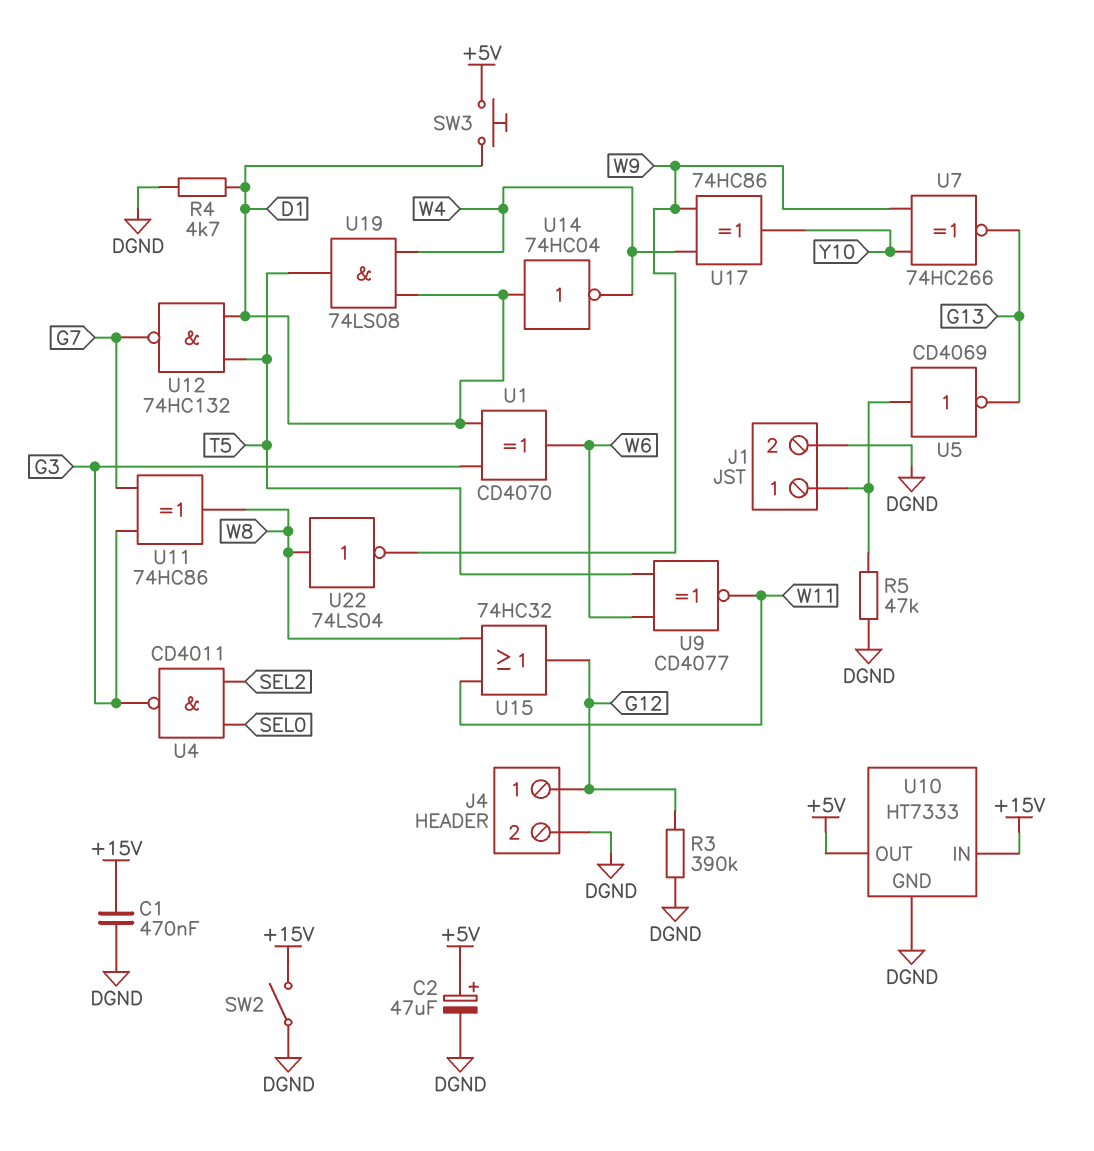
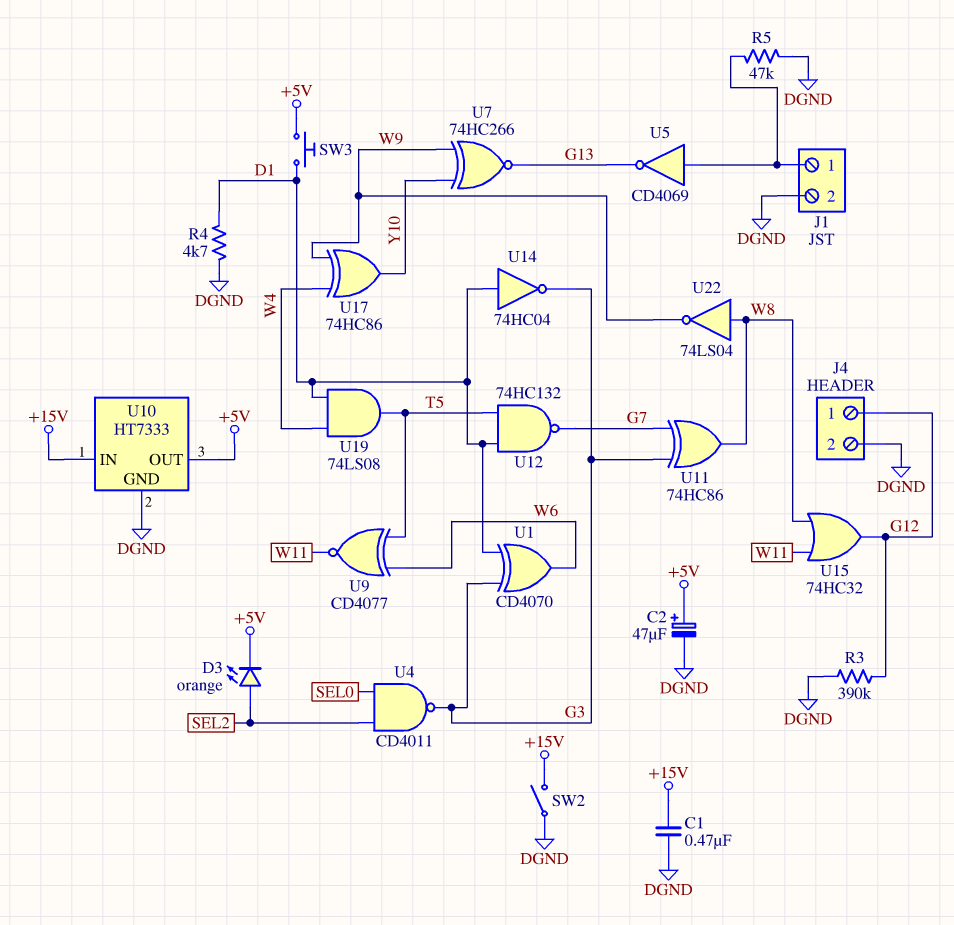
D3: none -> LED orange (A SEL2, K +5V)
U14: NOT 74HC04 (in D1, out W4) -> NOT 74HC04 (in D1, out G3)

